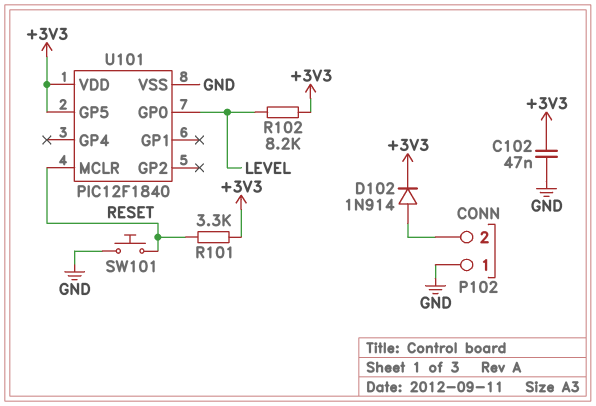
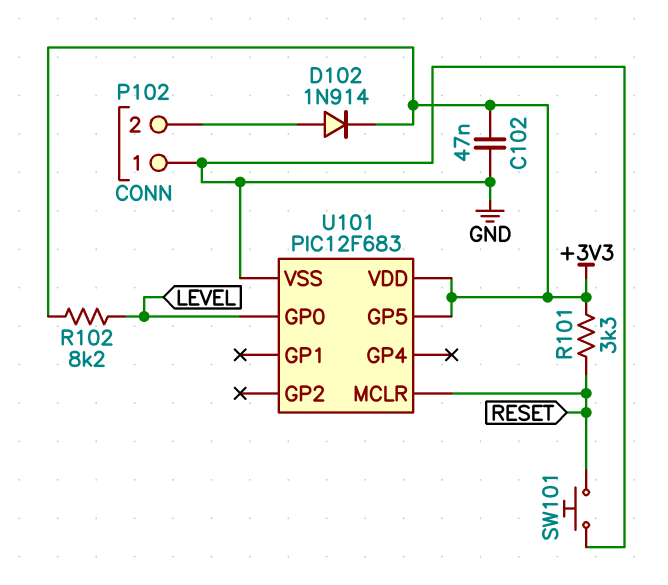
U101: PIC12F1840 -> PIC12F683

